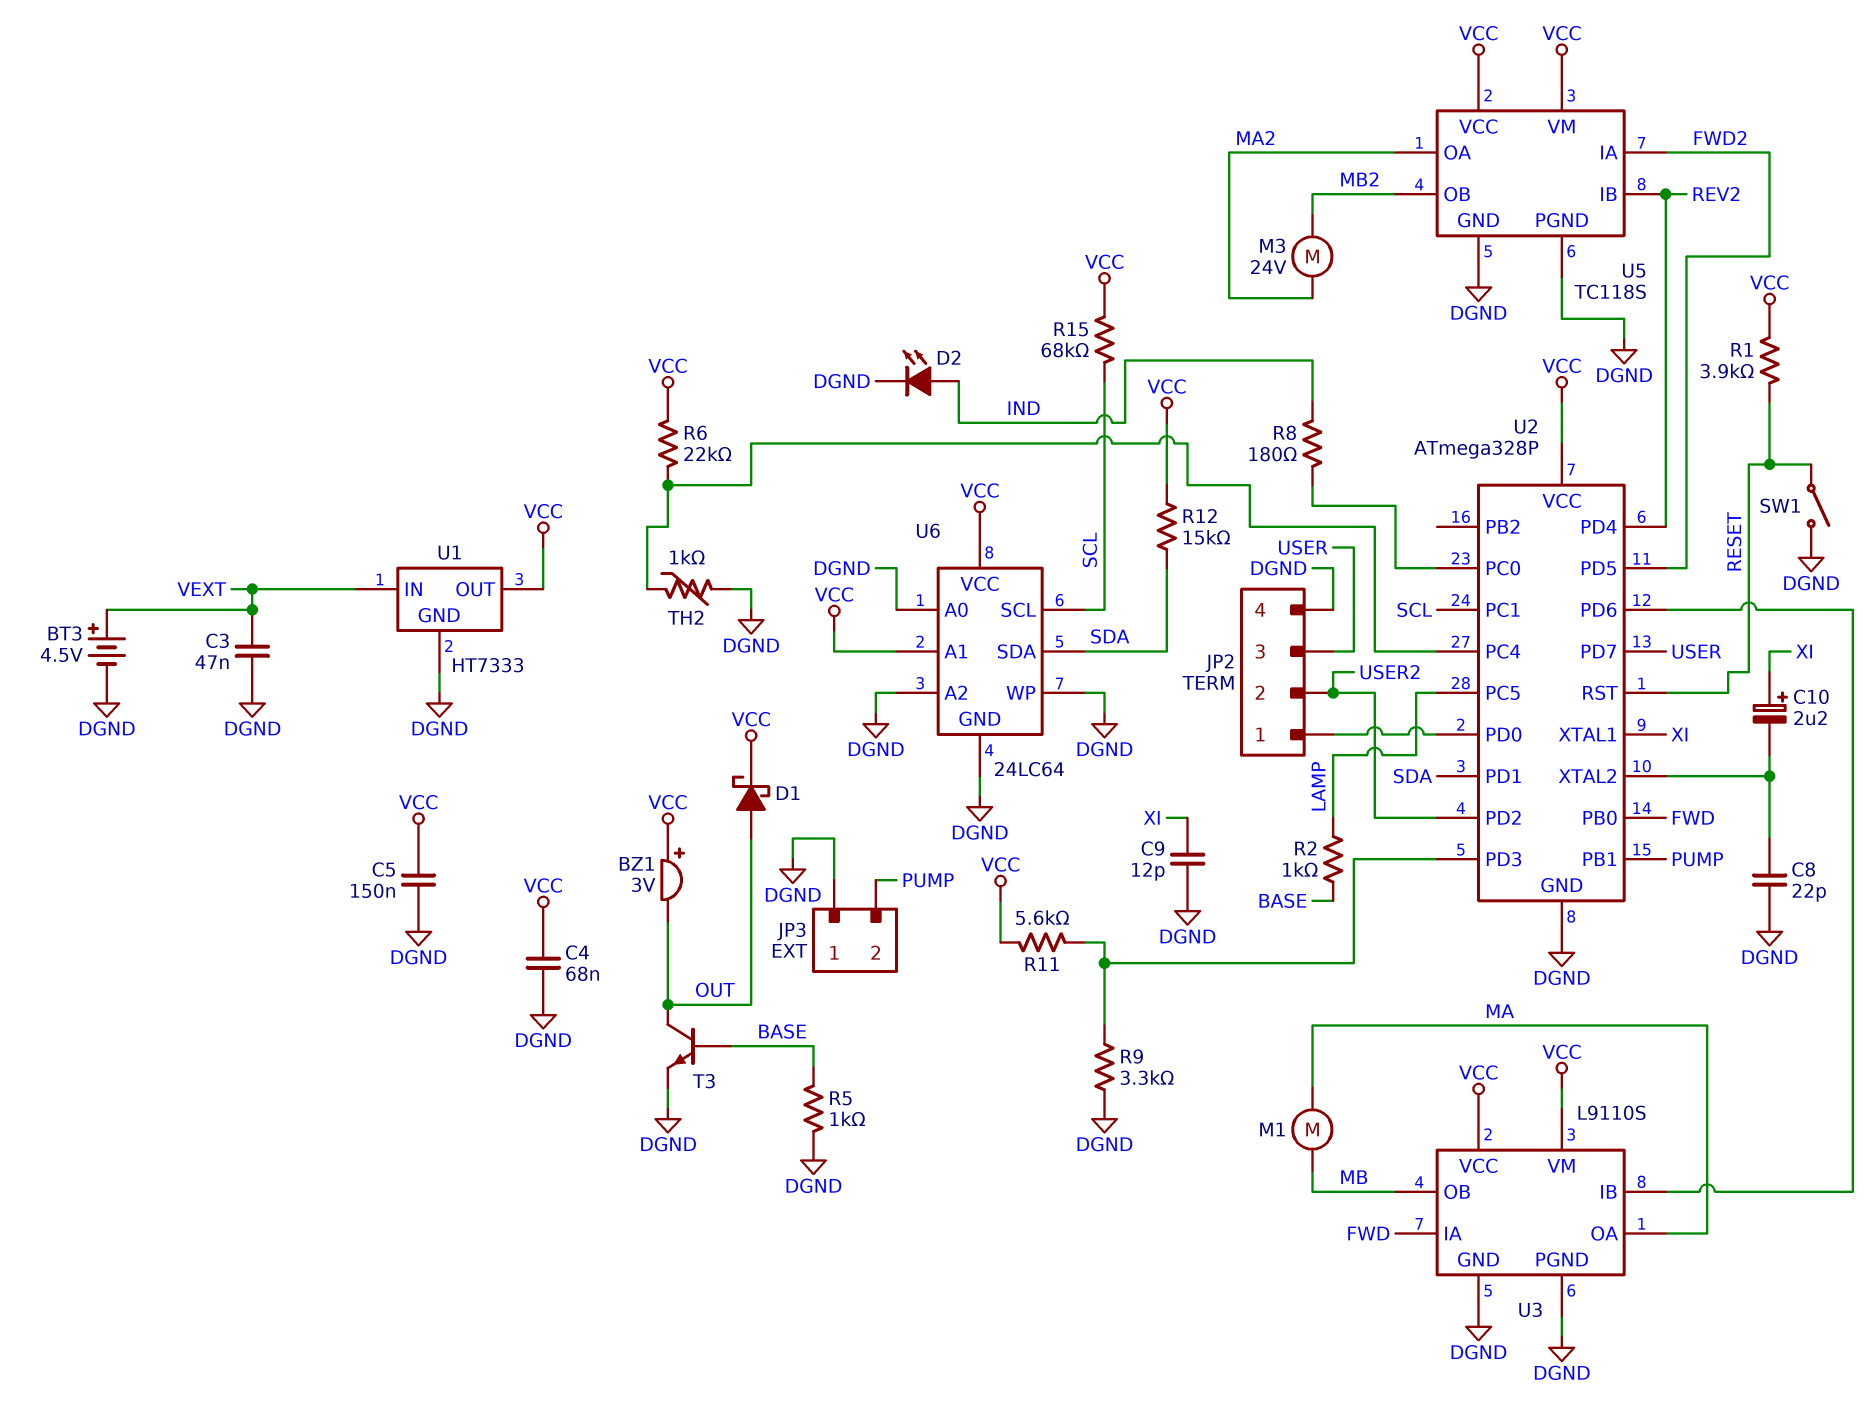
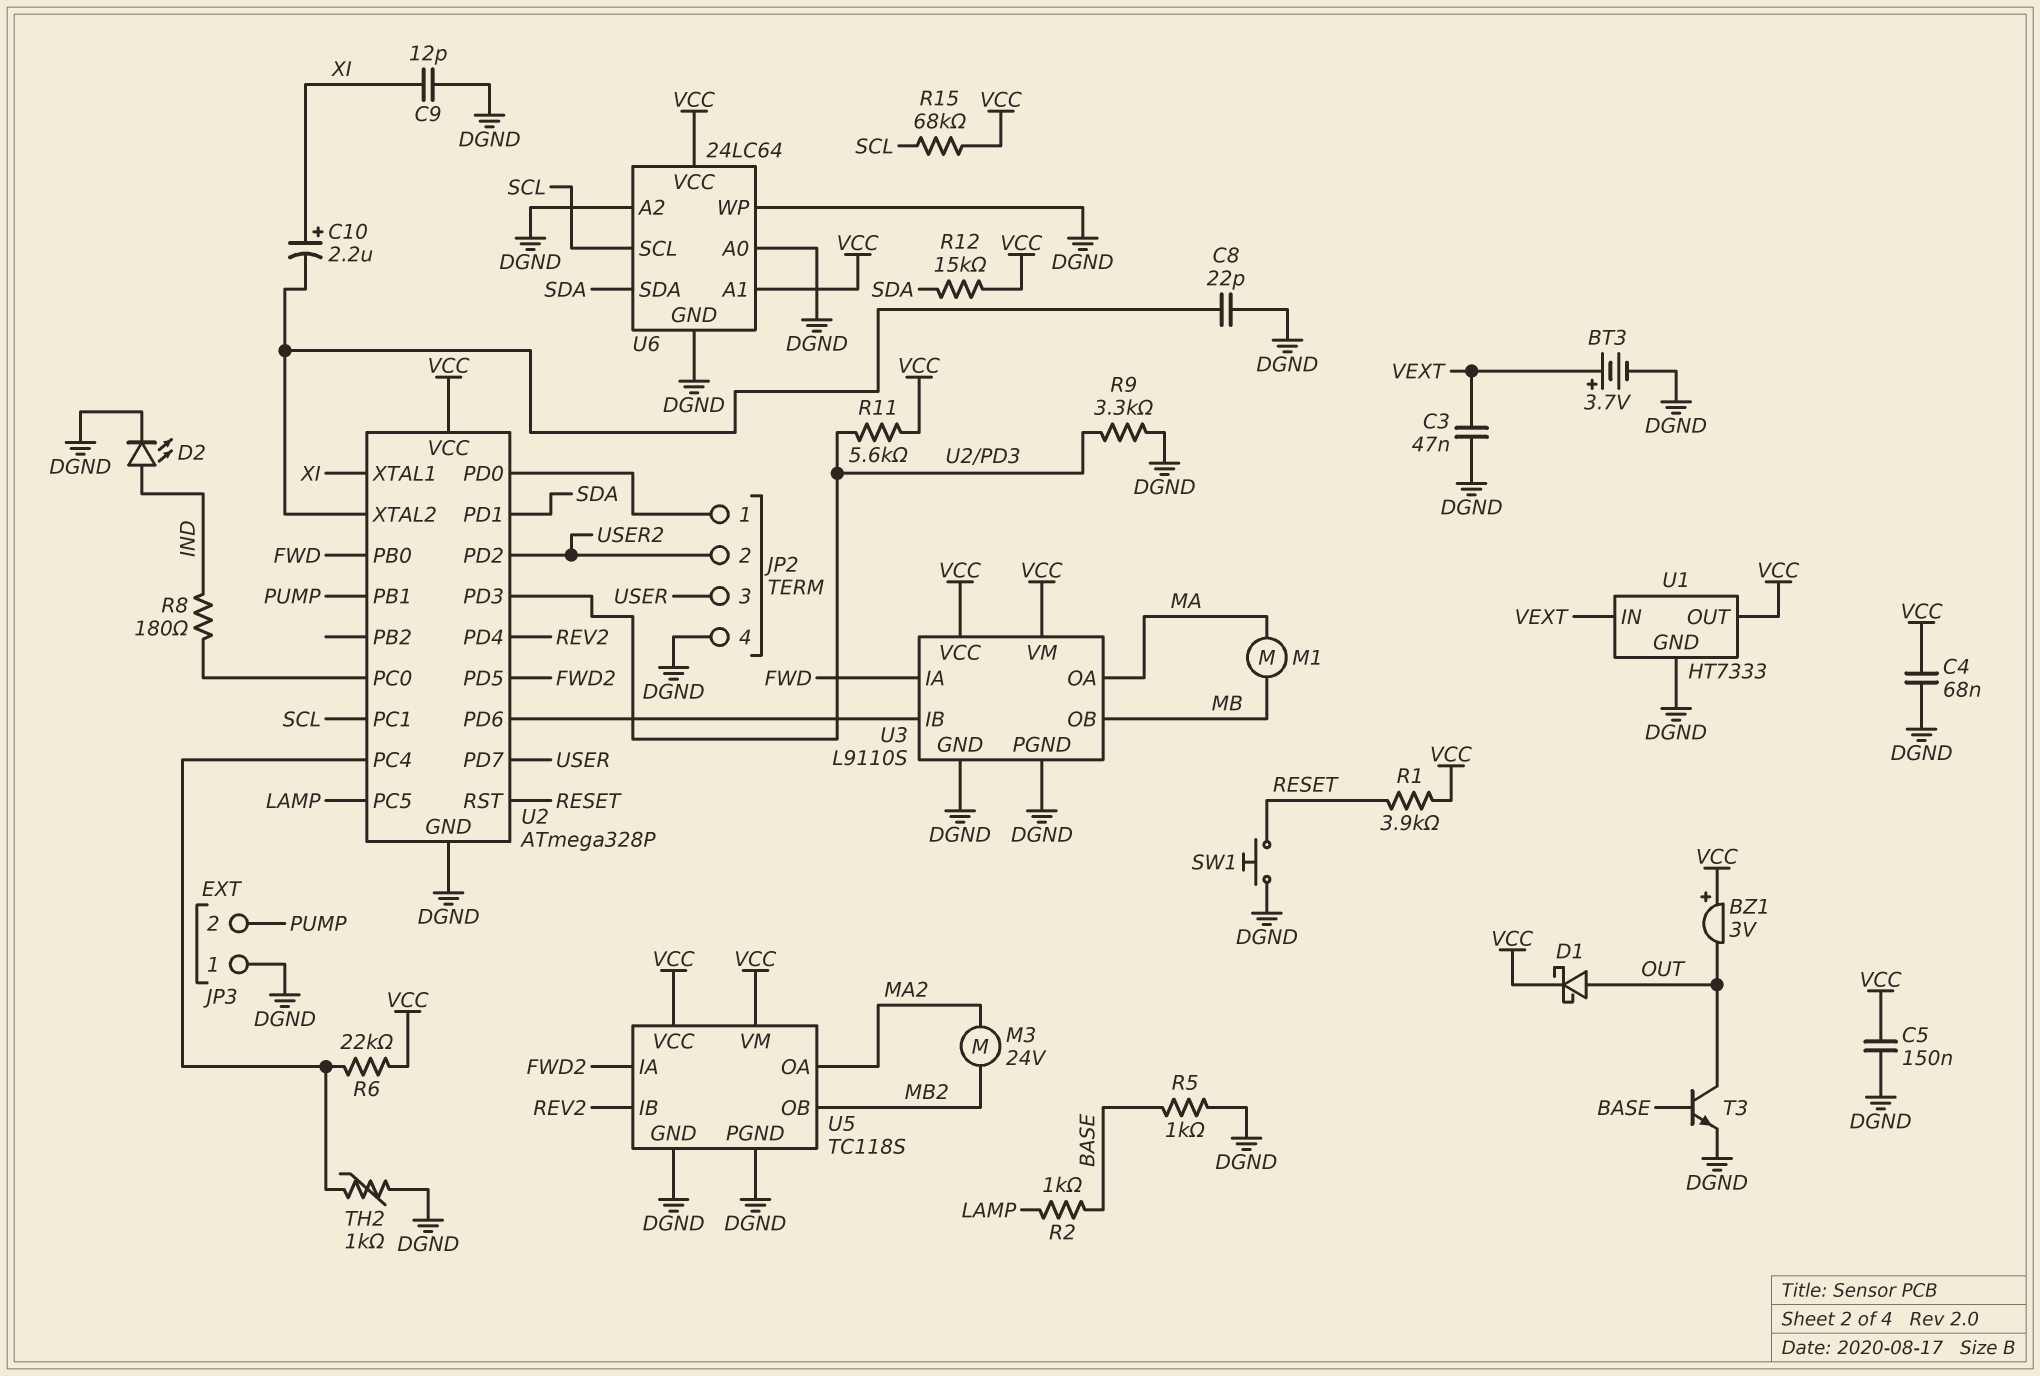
BT3: 4.5V (plus VEXT, minus DGND) -> 3.7V (plus VEXT, minus DGND)
SW1: switch (DGND, RESET) -> button (DGND, RESET)

